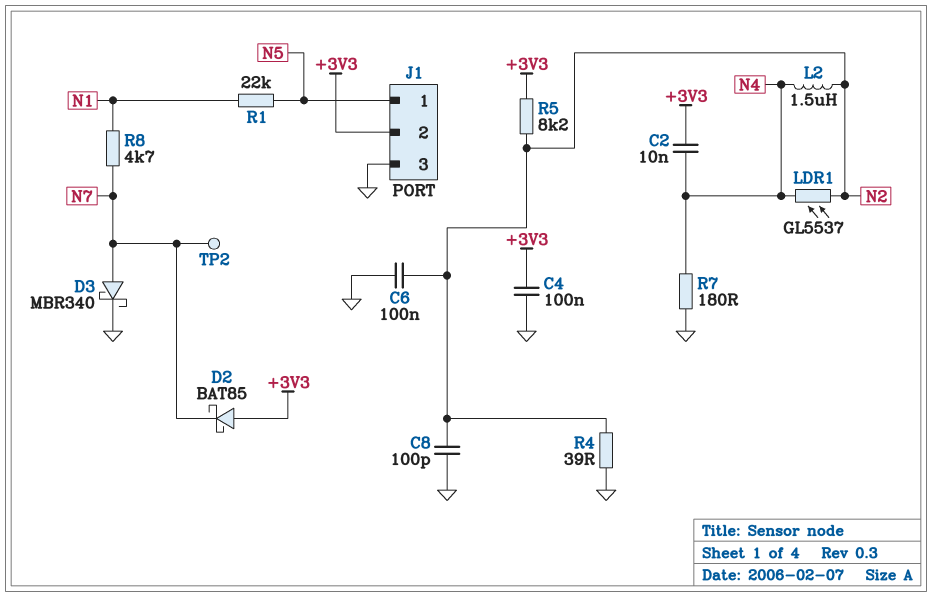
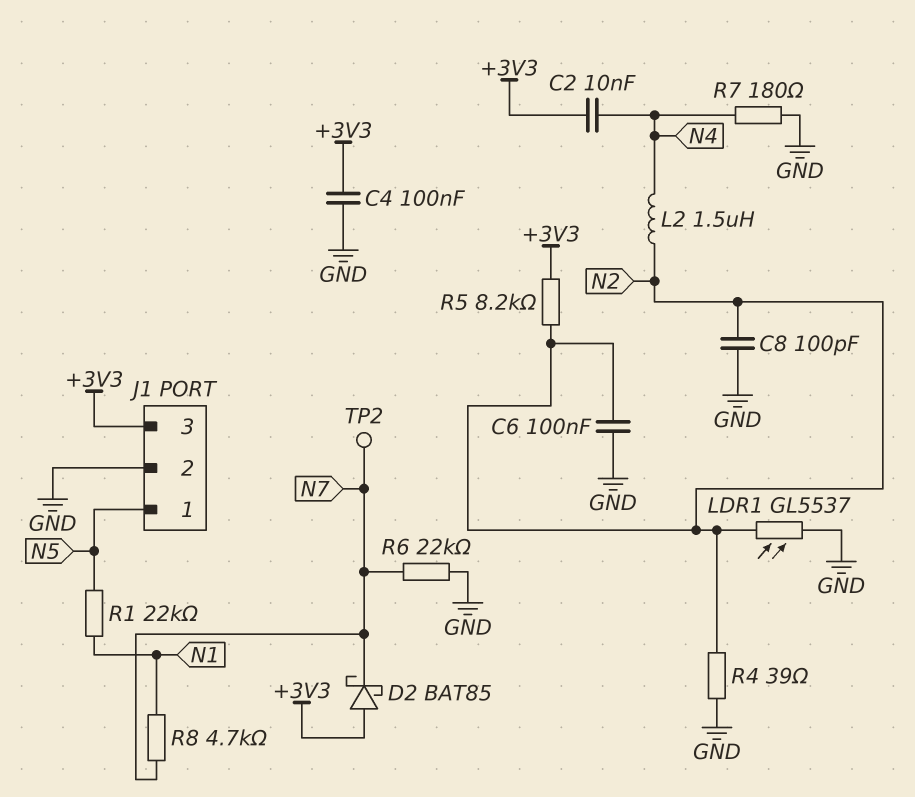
D3: schottky MBR340 (A N7, K GND) -> none
J1 pin 2: +3V3 -> GND
J1 pin 3: GND -> +3V3
LDR1: GL5537 (N2, N4) -> GL5537 (GND, N2)
R6: none -> 22k (GND, N7)

